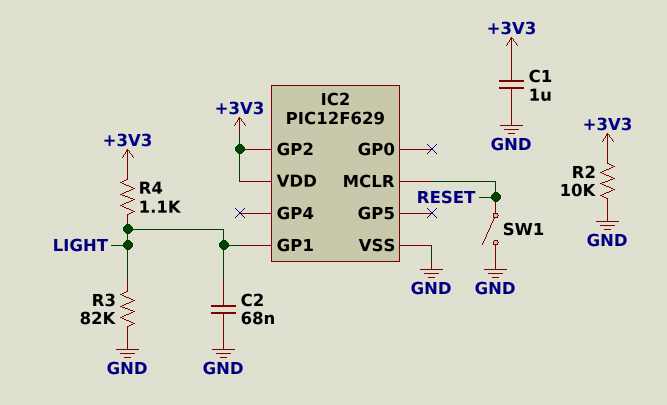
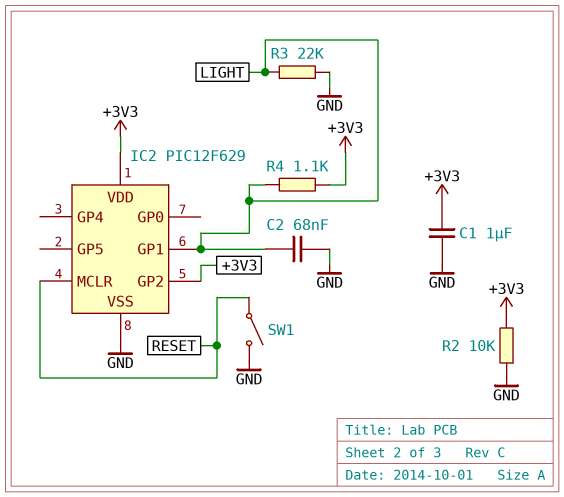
R3: 82k (GND, LIGHT) -> 22k (GND, LIGHT)

